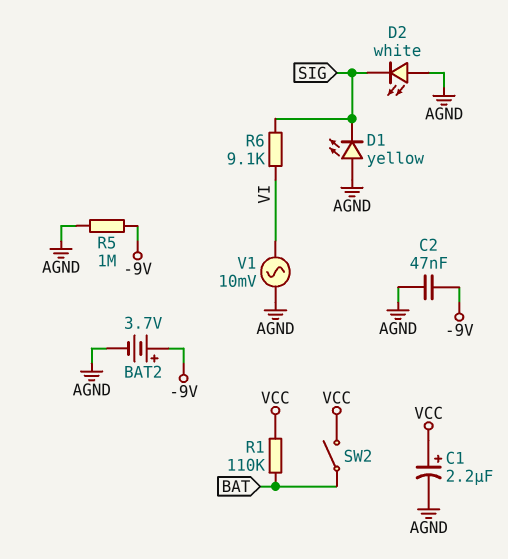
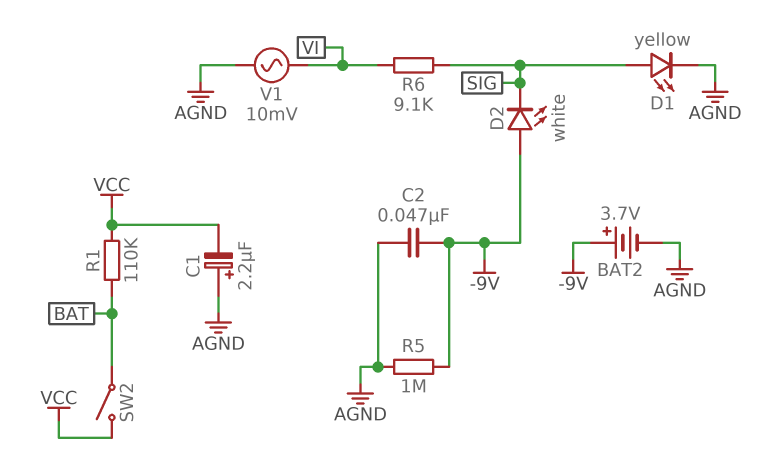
C1: 2.2uF (plus VCC, minus AGND) -> 2.2uF (plus AGND, minus VCC)
D1: LED yellow (A AGND, K SIG) -> LED yellow (A SIG, K AGND)
D2: LED white (A AGND, K SIG) -> LED white (A -9V, K SIG)

